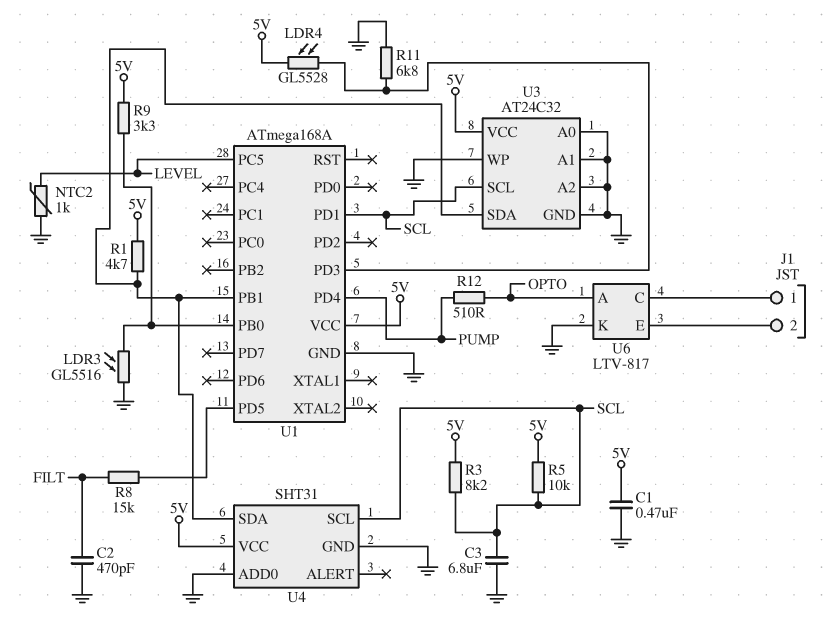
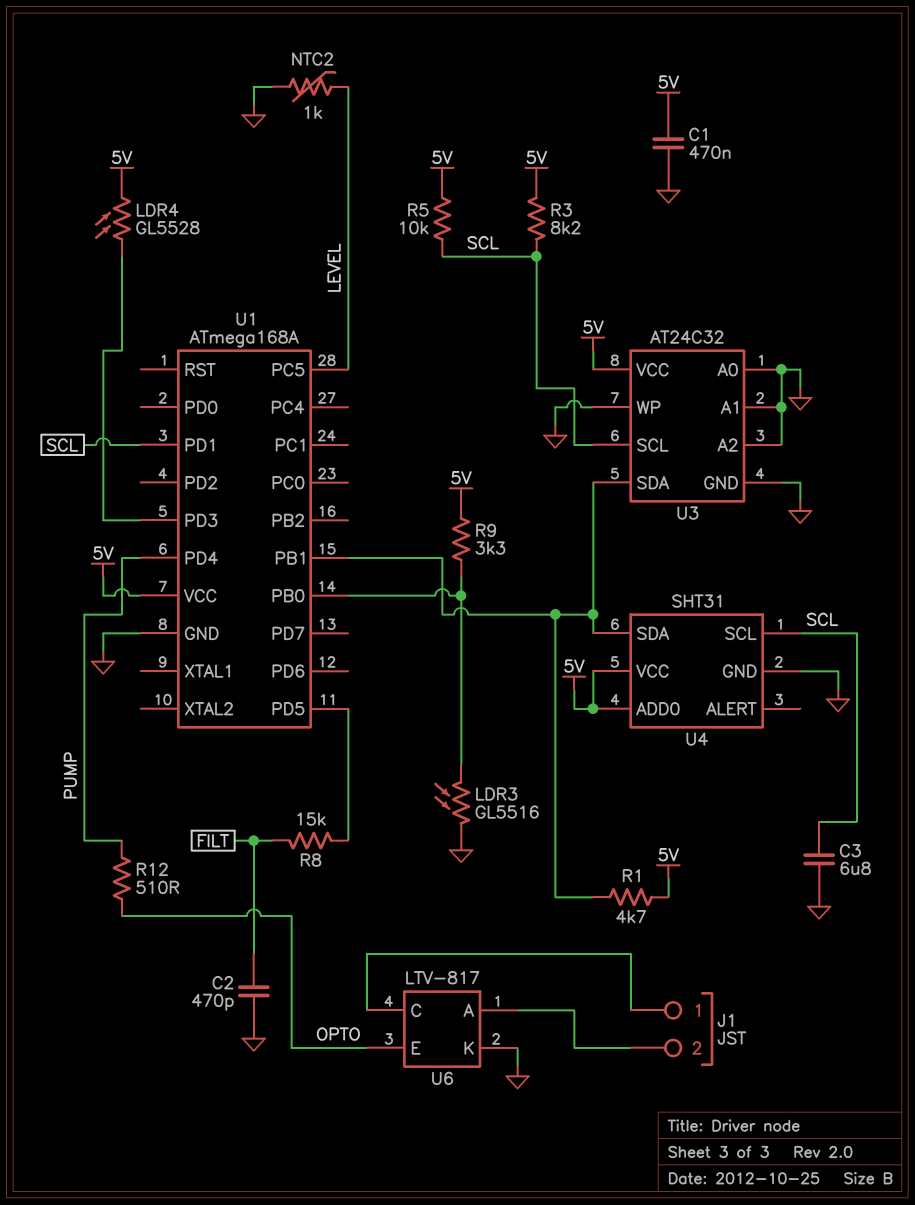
R11: 6.8k (GND, U1/PD3) -> none
U4 pin ADD0: GND -> 5V
U6 pin A: OPTO -> J1/2
U6 pin E: J1/2 -> OPTO

